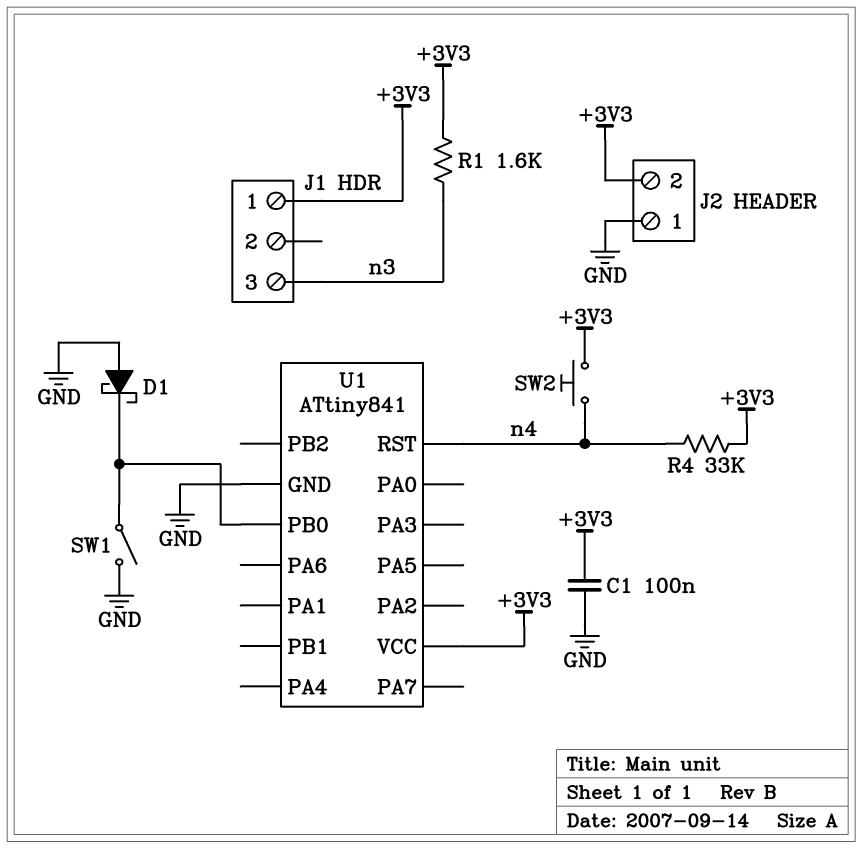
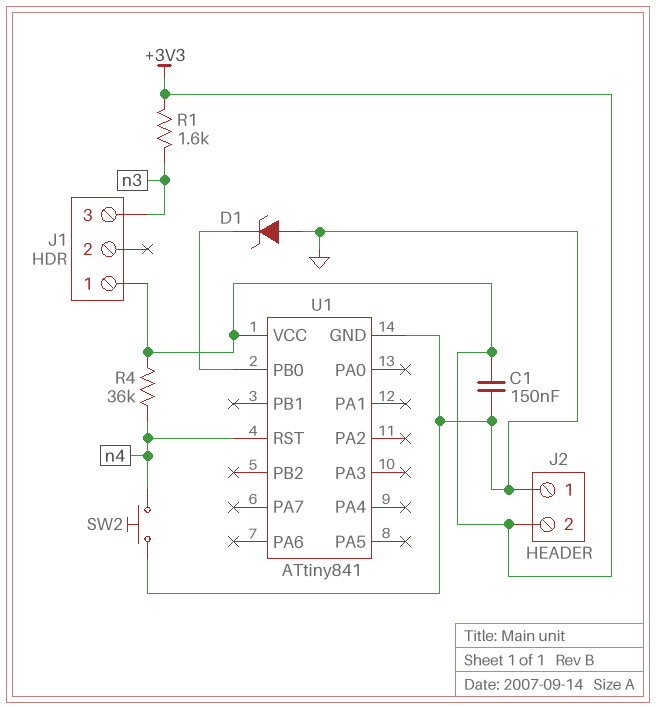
C1: 100nF (+3V3, GND) -> 150nF (+3V3, GND)
D1: schottky (A GND, K U1/PB0) -> zener (A GND, K U1/PB0)
R4: 33k (+3V3, n4) -> 36k (+3V3, n4)
SW1: switch (GND, U1/PB0) -> none
SW2: button (+3V3, n4) -> button (GND, n4)

